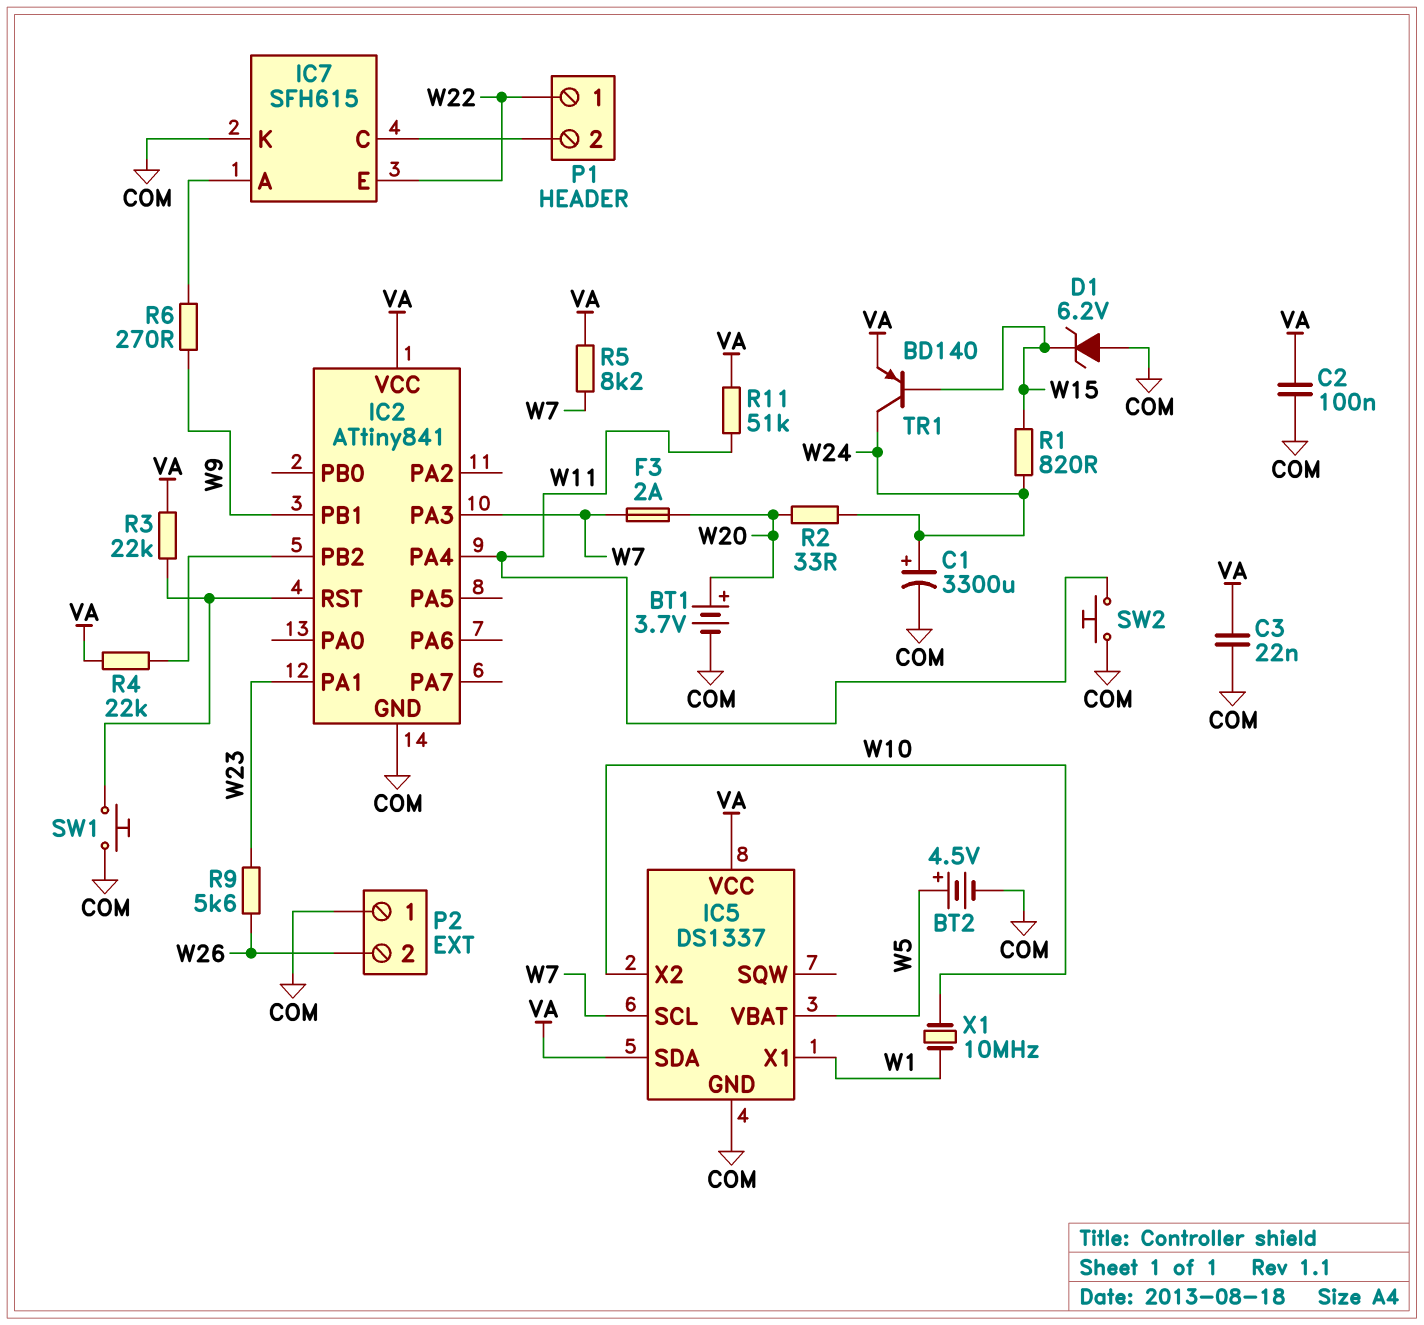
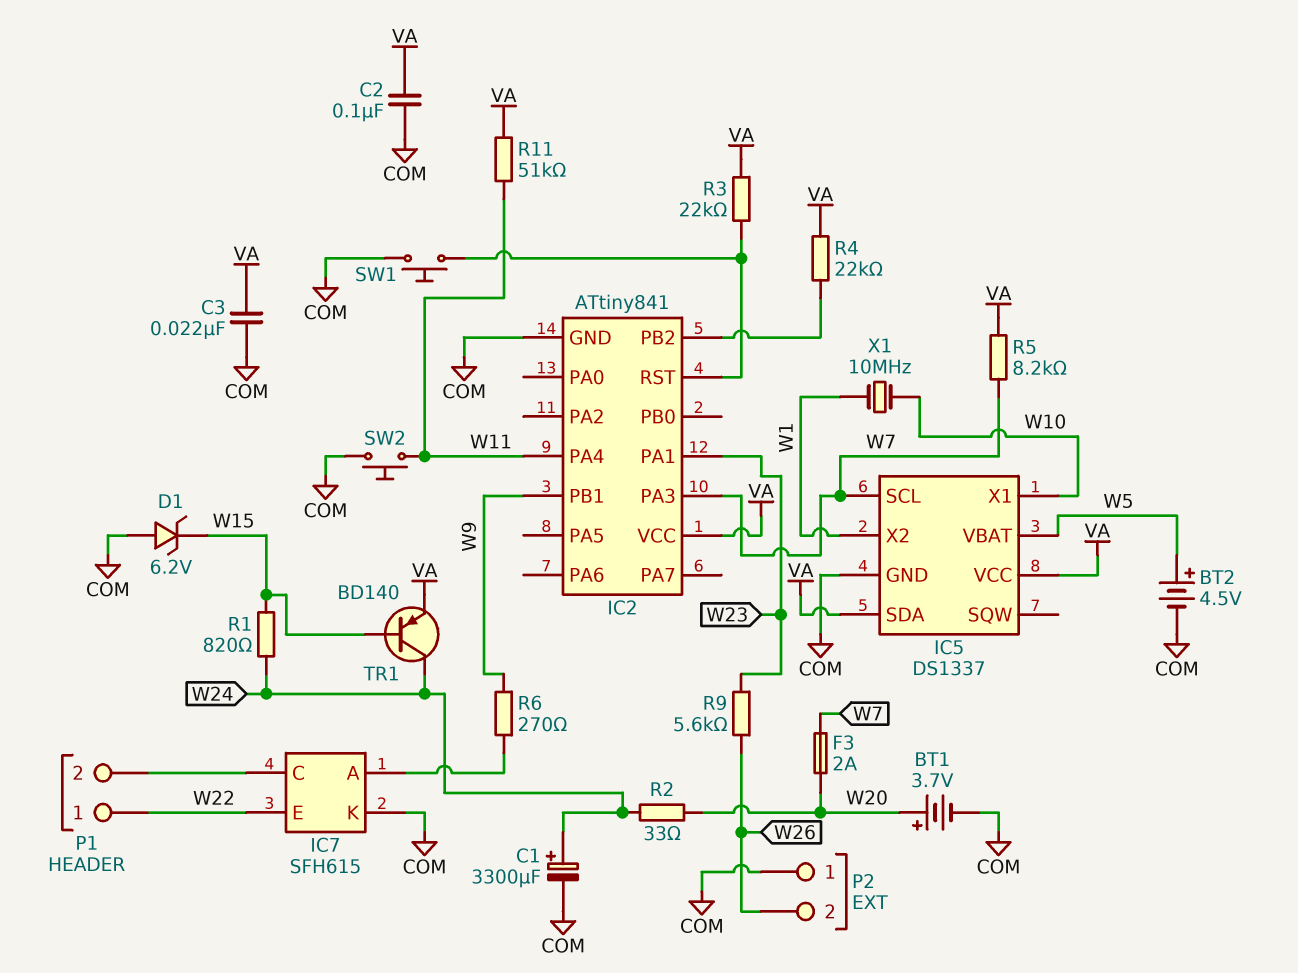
IC5 pin X1: W1 -> W10
IC5 pin X2: W10 -> W1

